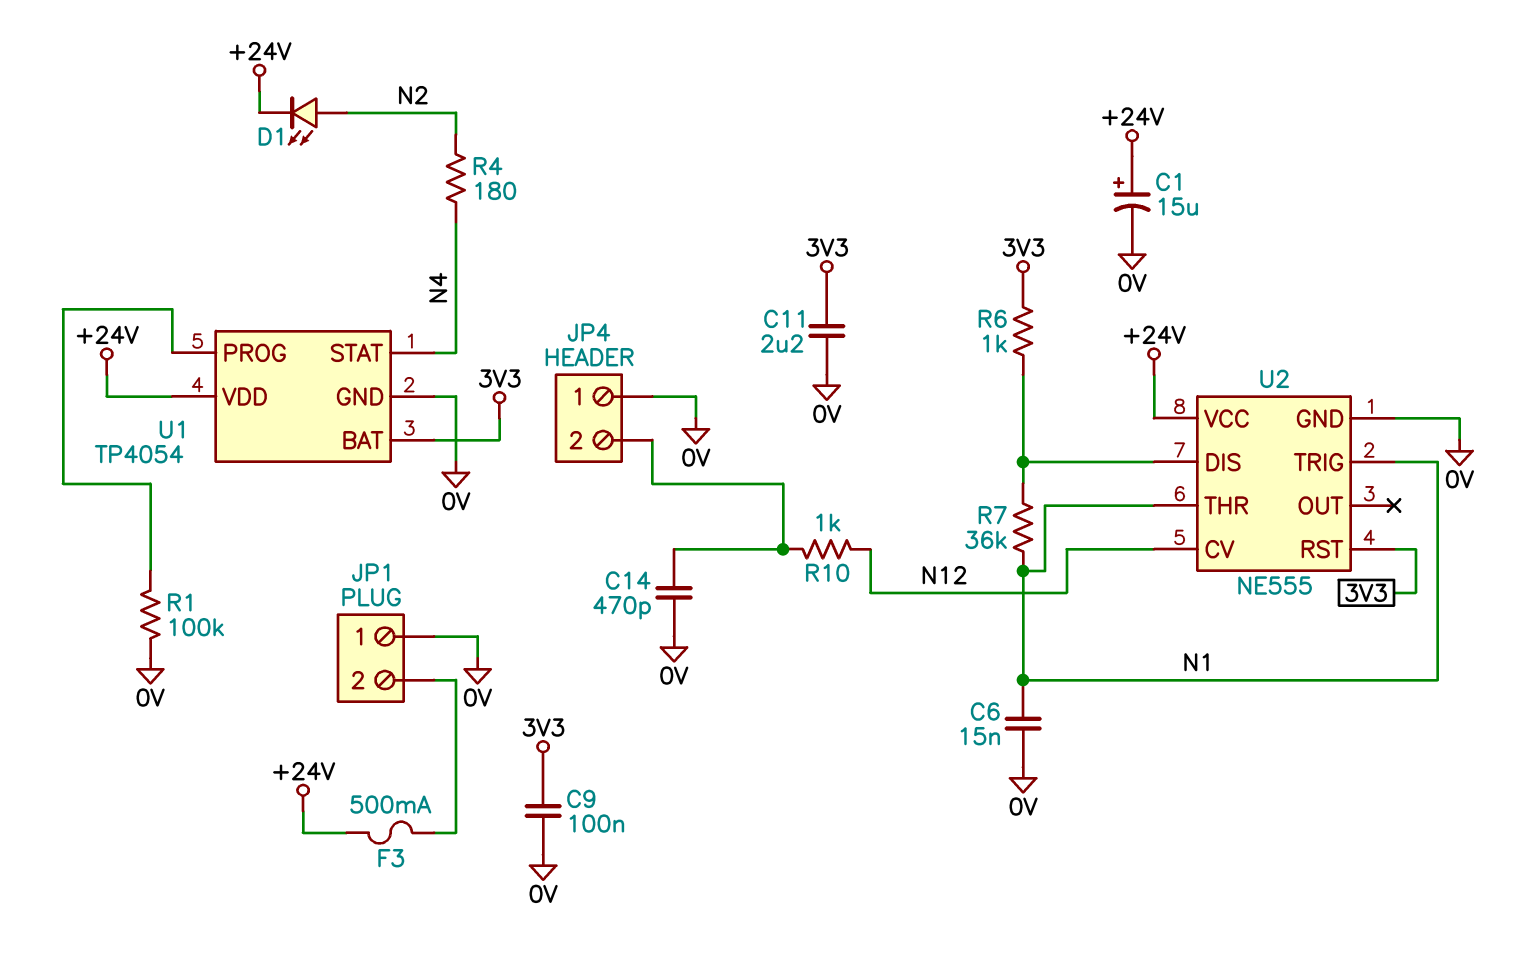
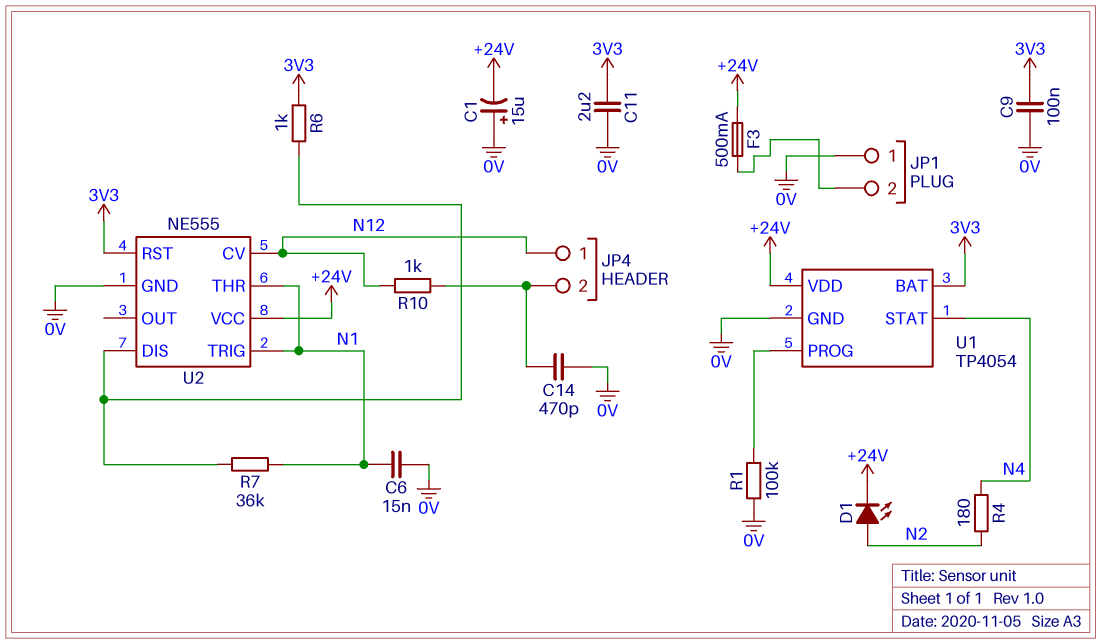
C1: 15uF (plus +24V, minus 0V) -> 15uF (plus 0V, minus +24V)
JP4 pin 1: 0V -> N12

